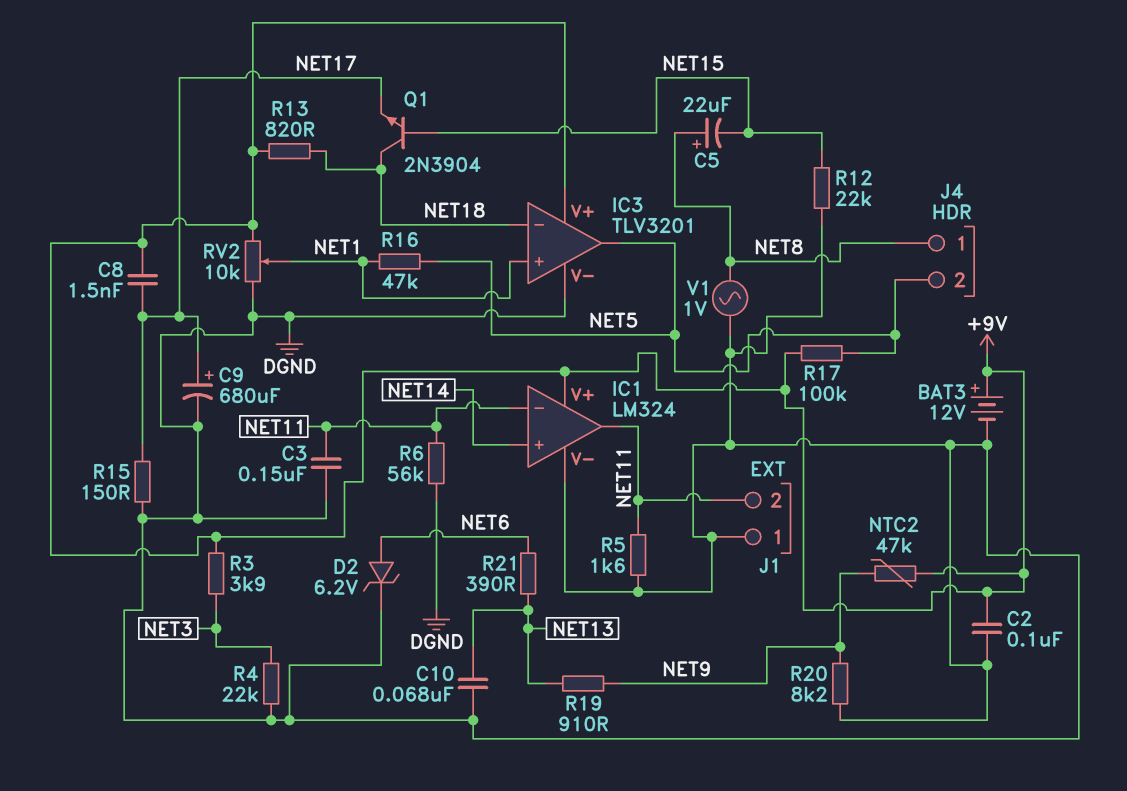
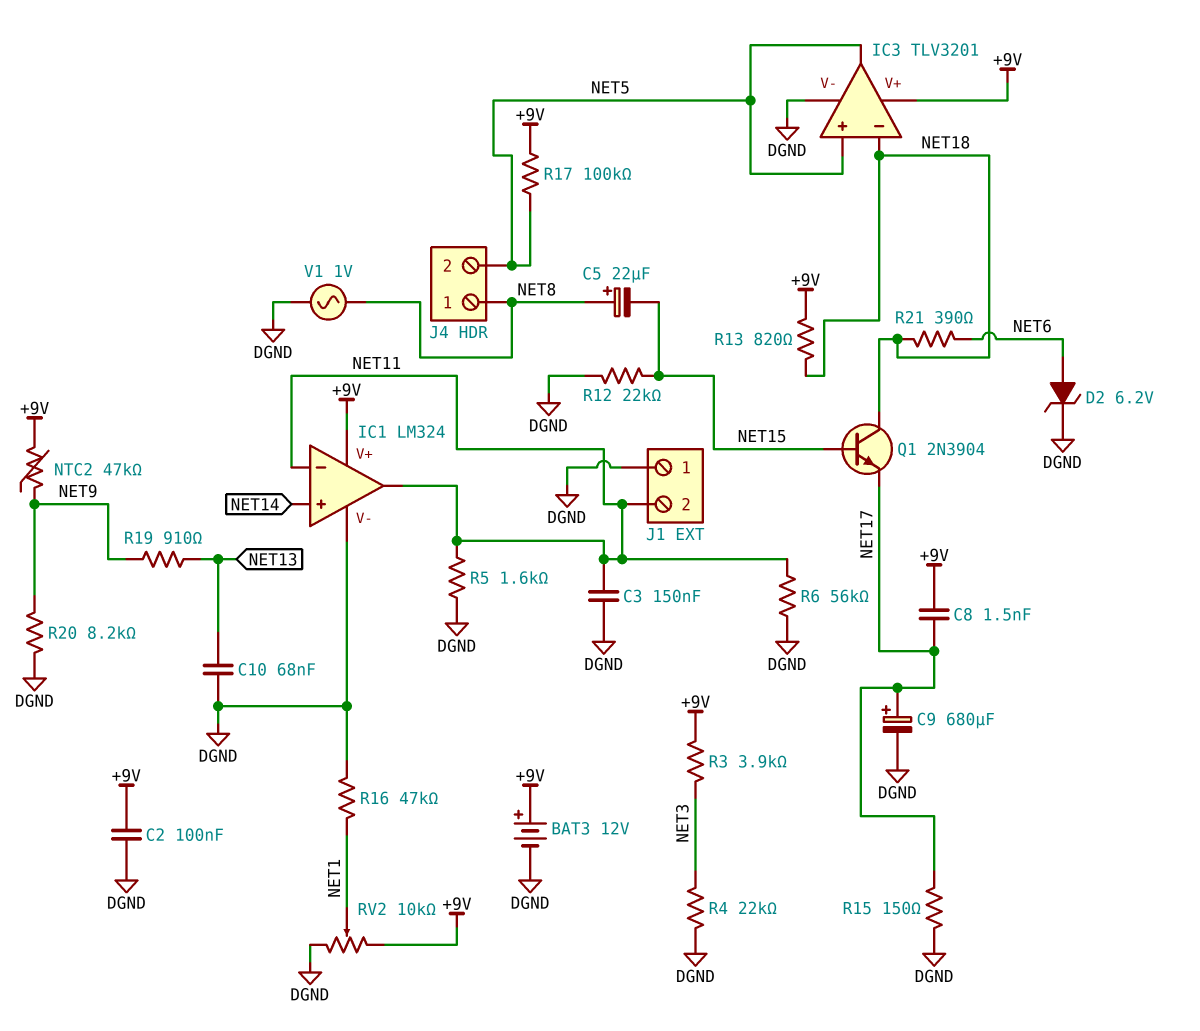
IC3 pin in+: NET1 -> NET5
R16: 47k (NET1, NET5) -> 47k (DGND, NET1)
R21: 390 (NET6, NET13) -> 390 (NET6, NET18)

